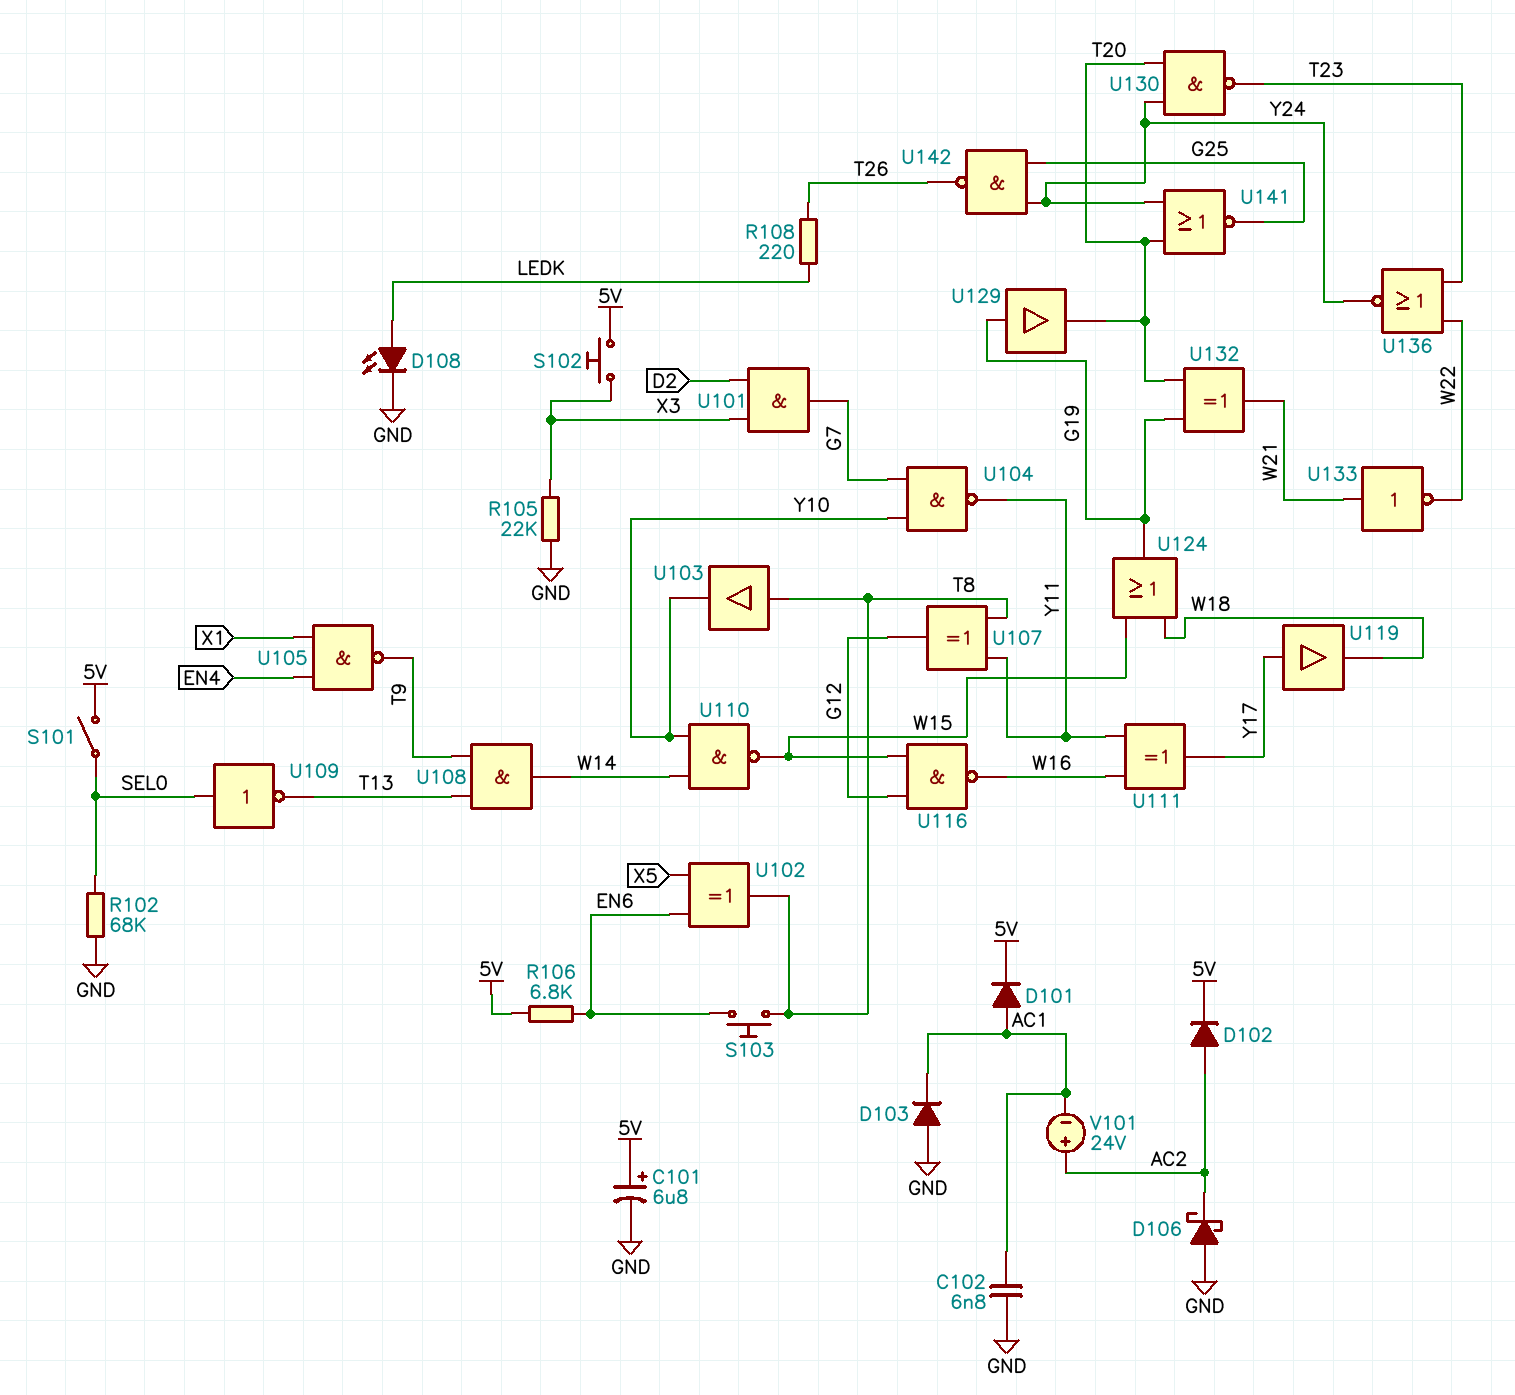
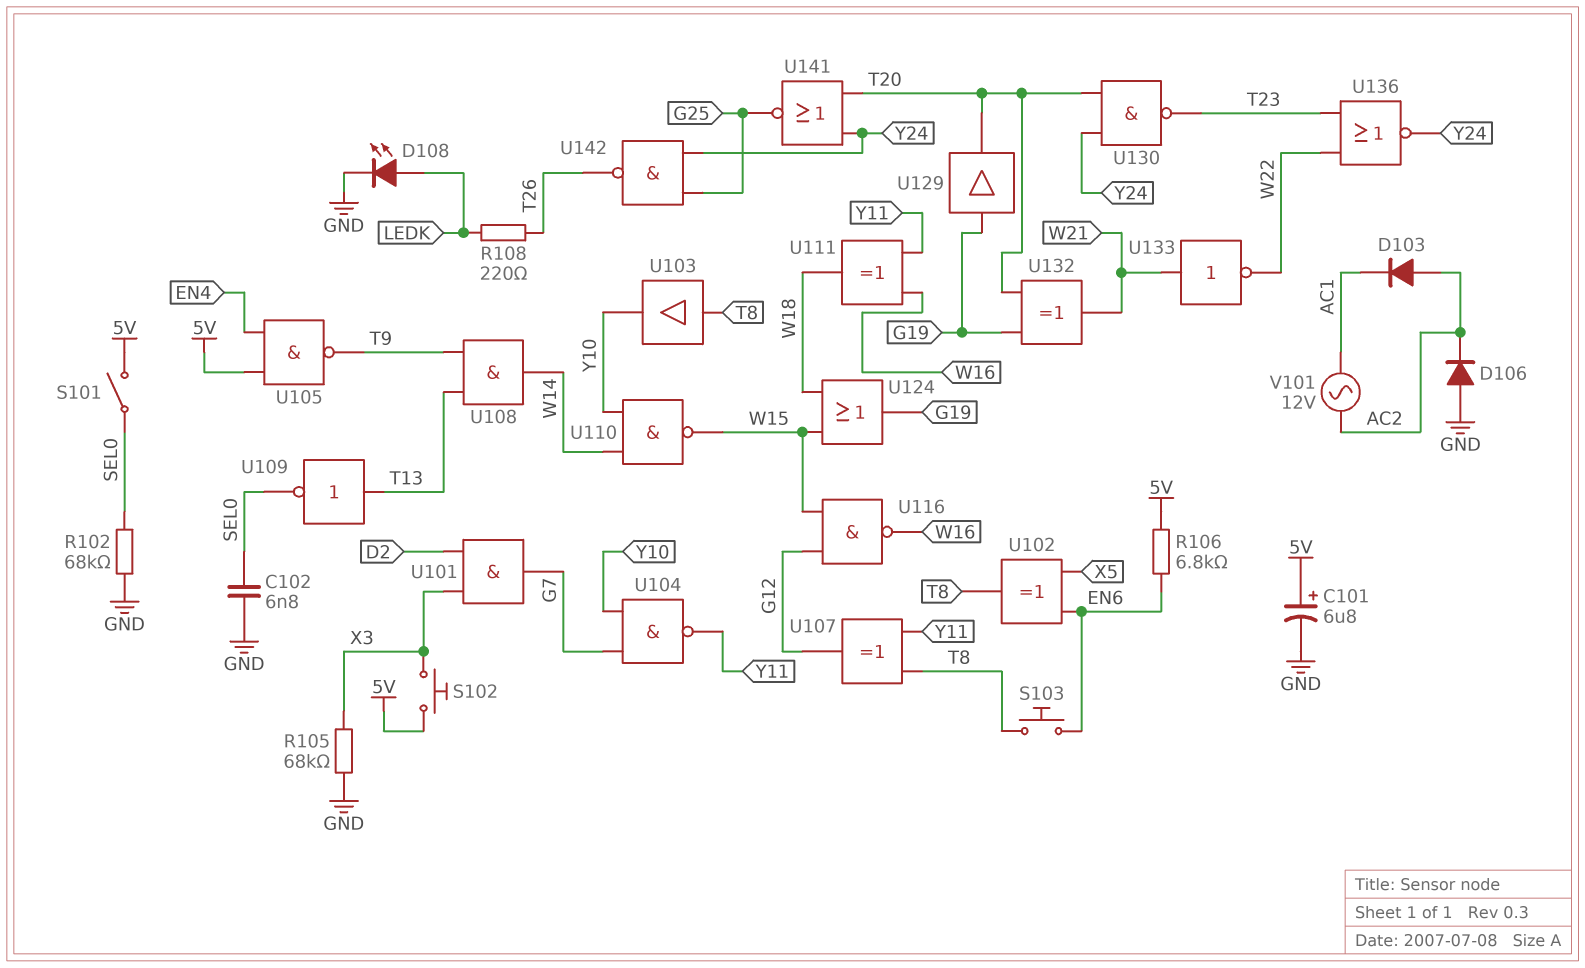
C102: 6.8nF (AC1, GND) -> 6.8nF (GND, SEL0)
D101: diode (A AC1, K 5V) -> none
D102: diode (A AC2, K 5V) -> none
D103: diode (A GND, K AC1) -> diode (A AC2, K AC1)
D106: schottky (A GND, K AC2) -> diode (A GND, K AC2)
R105: 22k (GND, X3) -> 68k (GND, X3)
U105: NAND (in EN4, in X1, out T9) -> NAND (in 5V, in EN4, out T9)
U109: NOT (in SEL0, out T13) -> NOT (in T13, out SEL0)
U111: XOR (in W16, in Y11, out Y17) -> XOR (in W16, in Y11, out W18)
U119: buffer (in Y17, out W18) -> none
V101: 24V (plus AC2, minus AC1) -> AC 12V (AC1, AC2)

